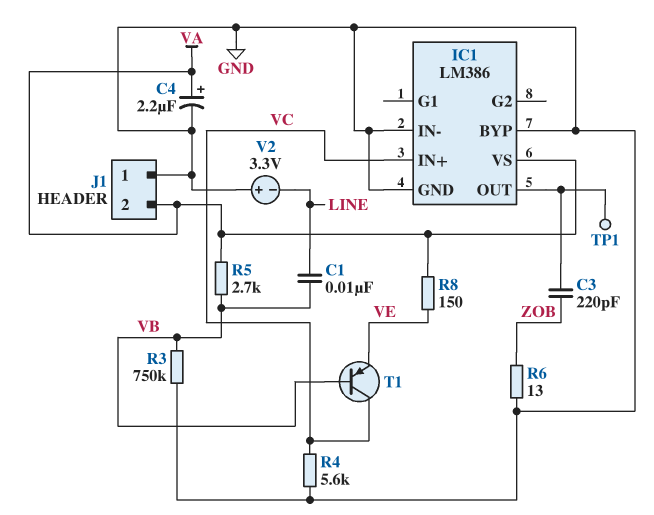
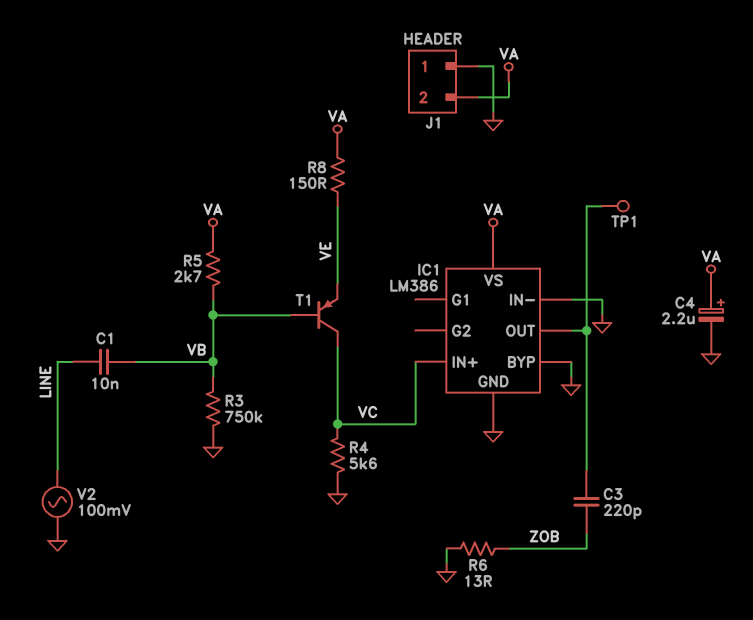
V2: 3.3V (plus GND, minus LINE) -> AC 100mV (GND, LINE)

